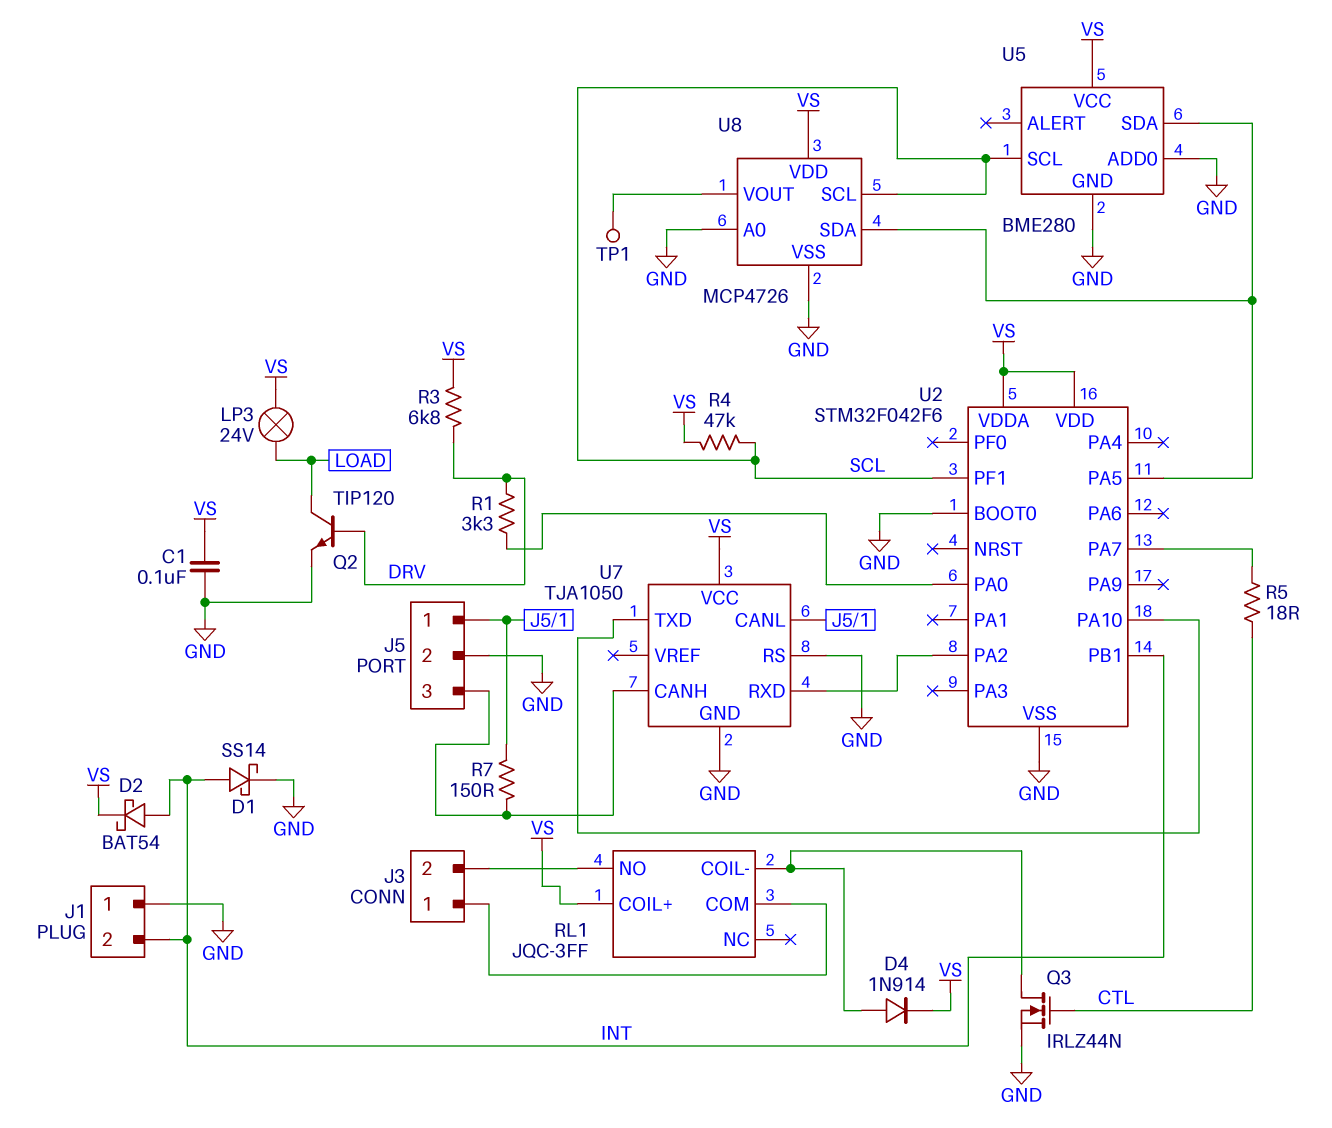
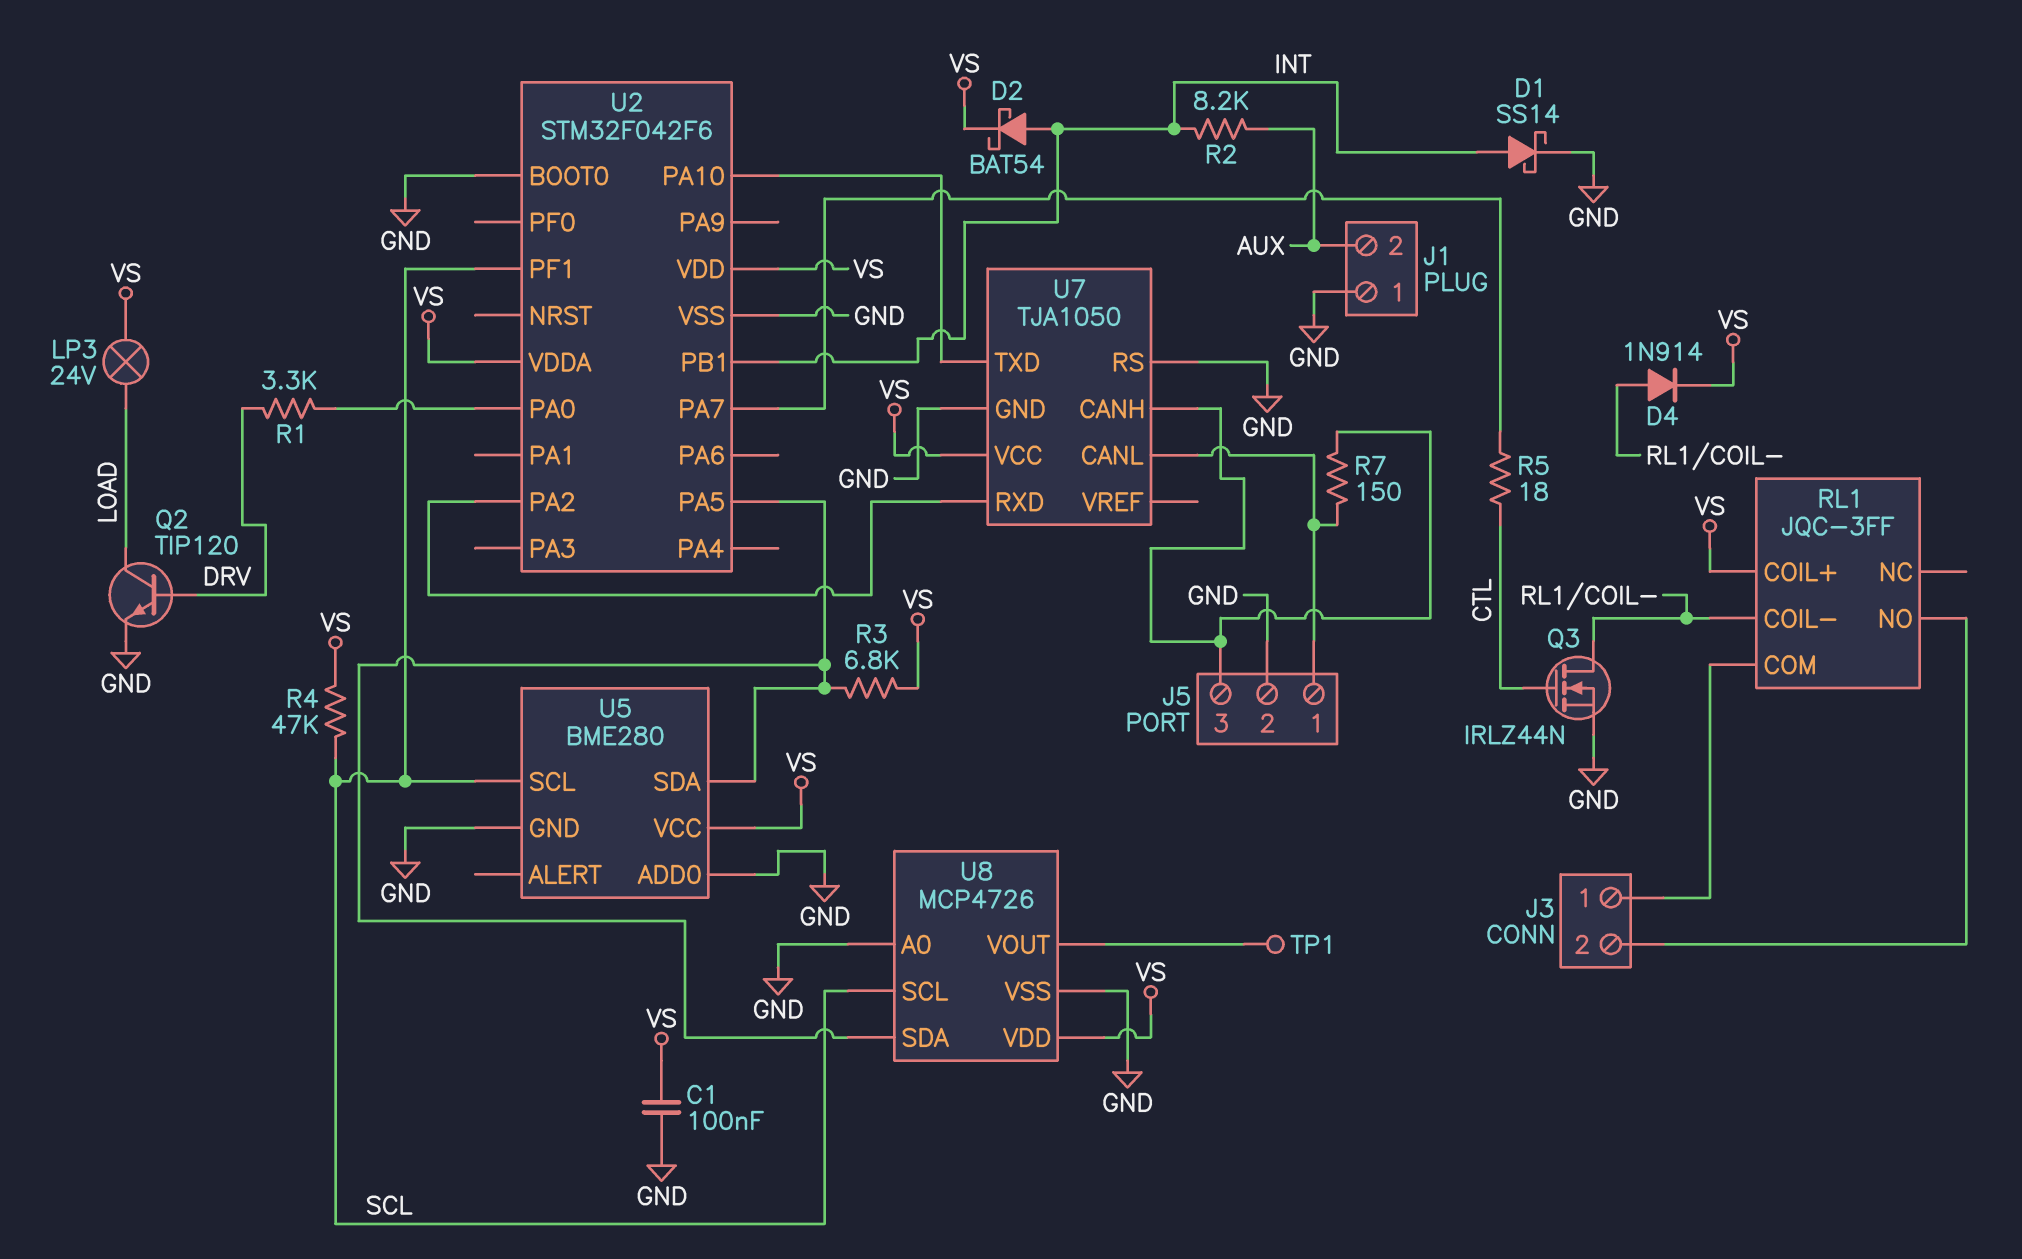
J1 pin 2: INT -> AUX
R2: none -> 8.2k (AUX, INT)
R3: 6.8k (DRV, VS) -> 6.8k (U2/PA5, VS)

